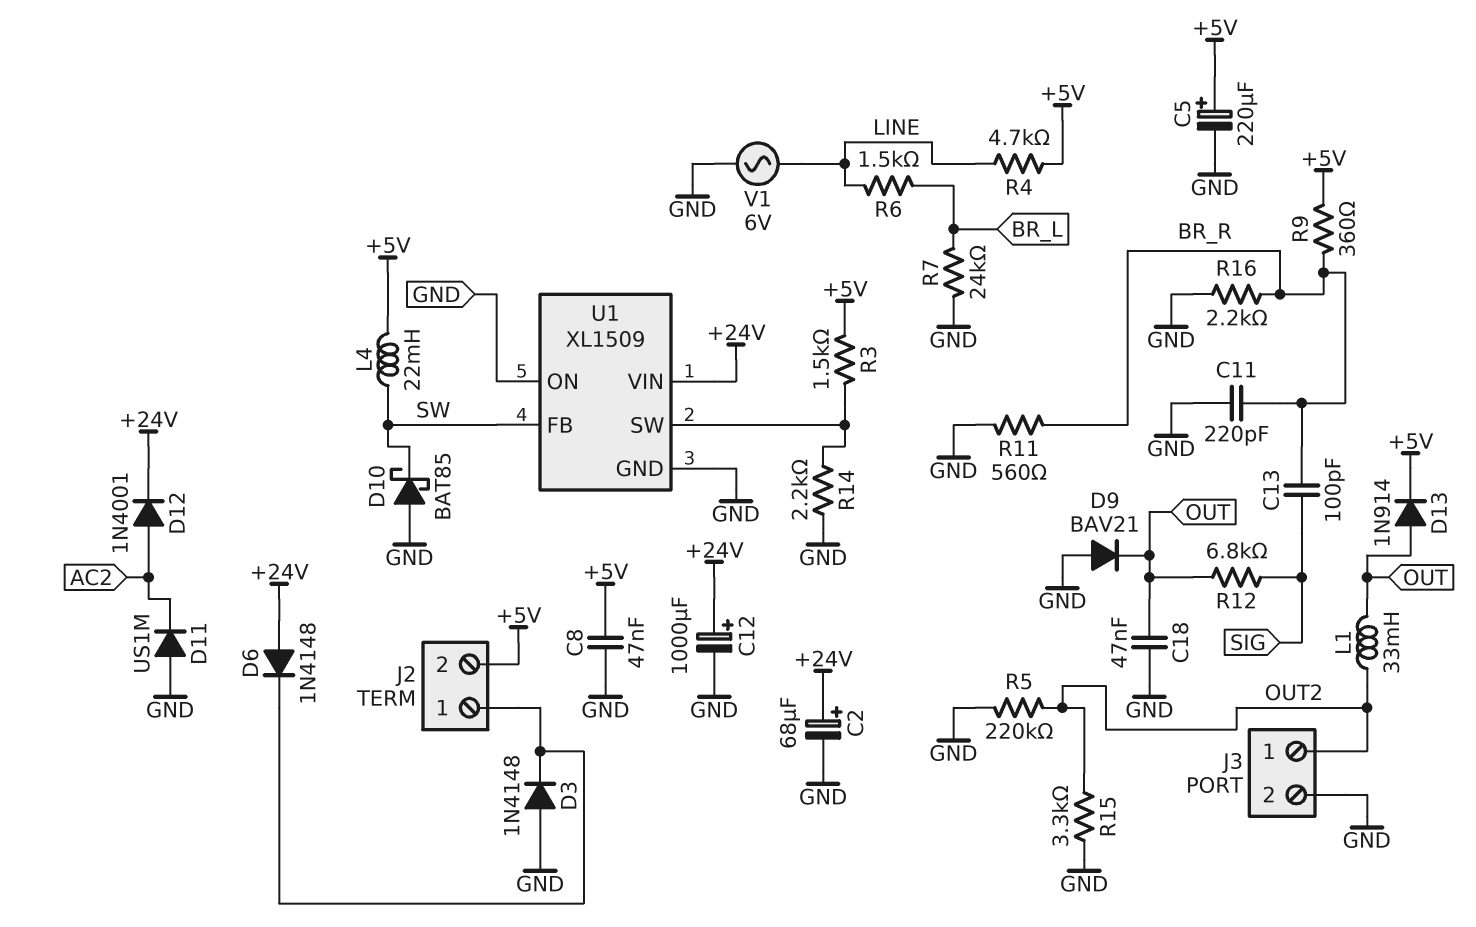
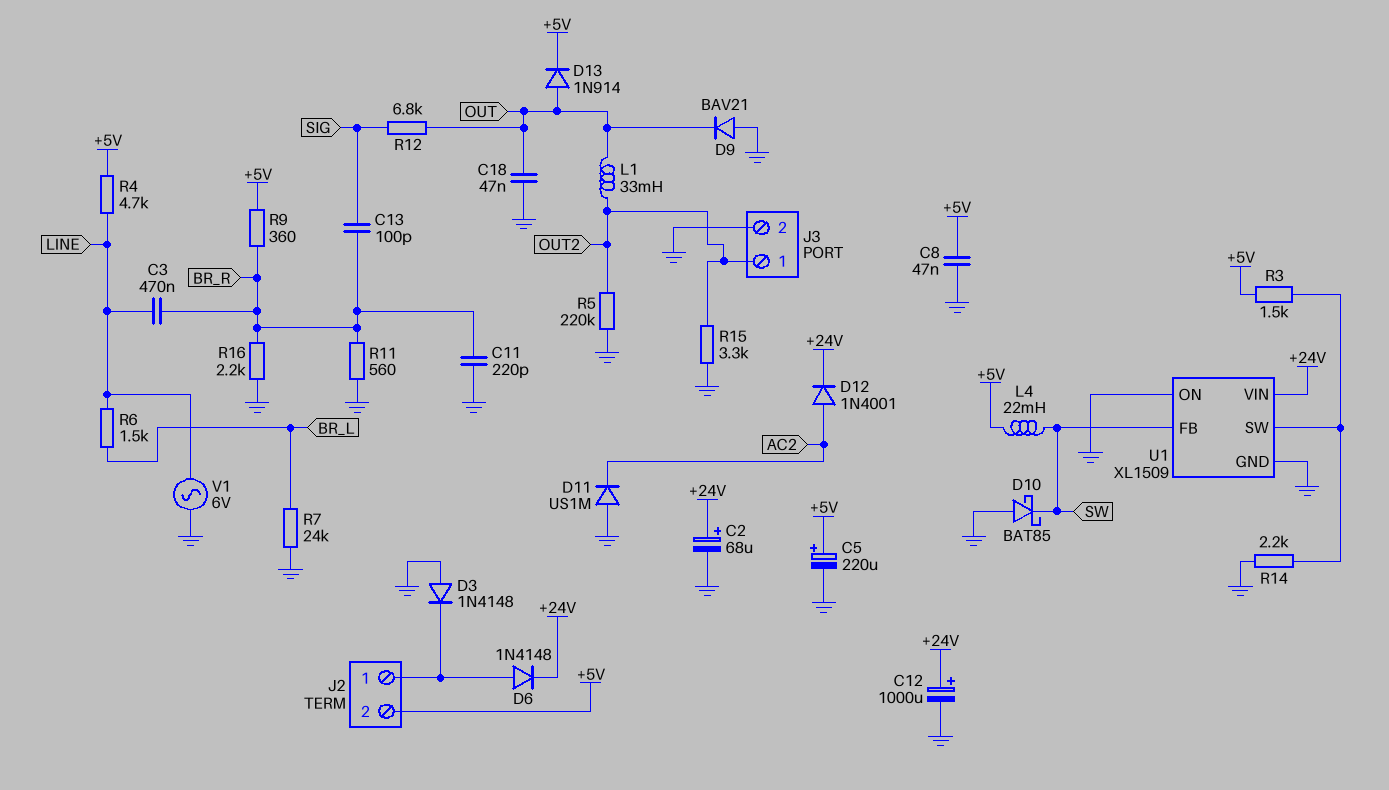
C3: none -> 470nF (BR_R, LINE)
D6: diode 1N4148 (A +24V, K J2/1) -> diode 1N4148 (A J2/1, K +24V)

